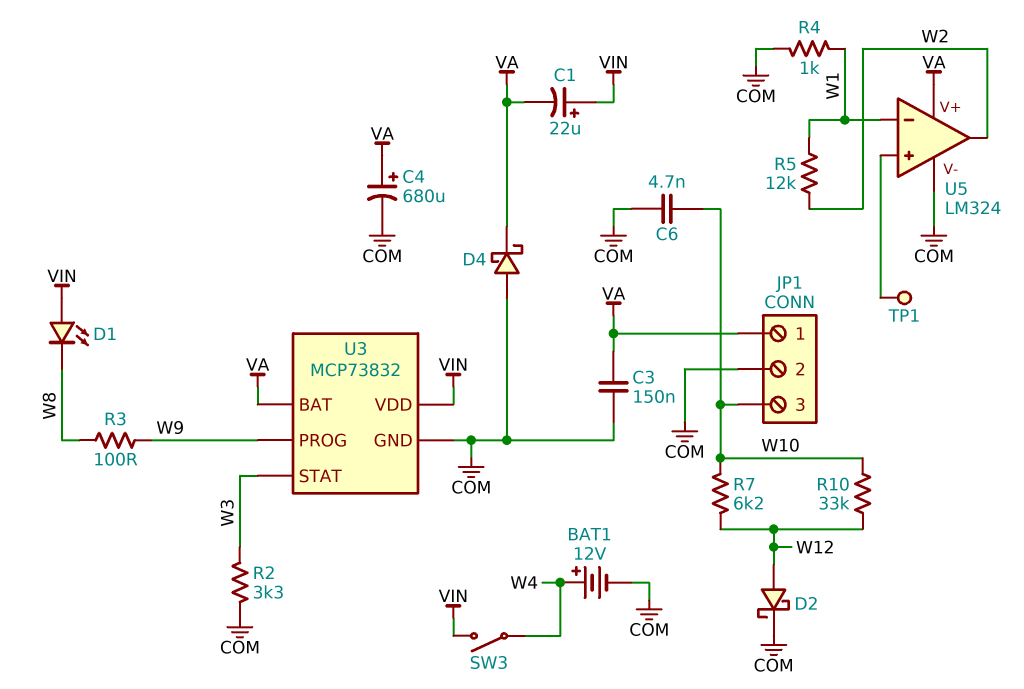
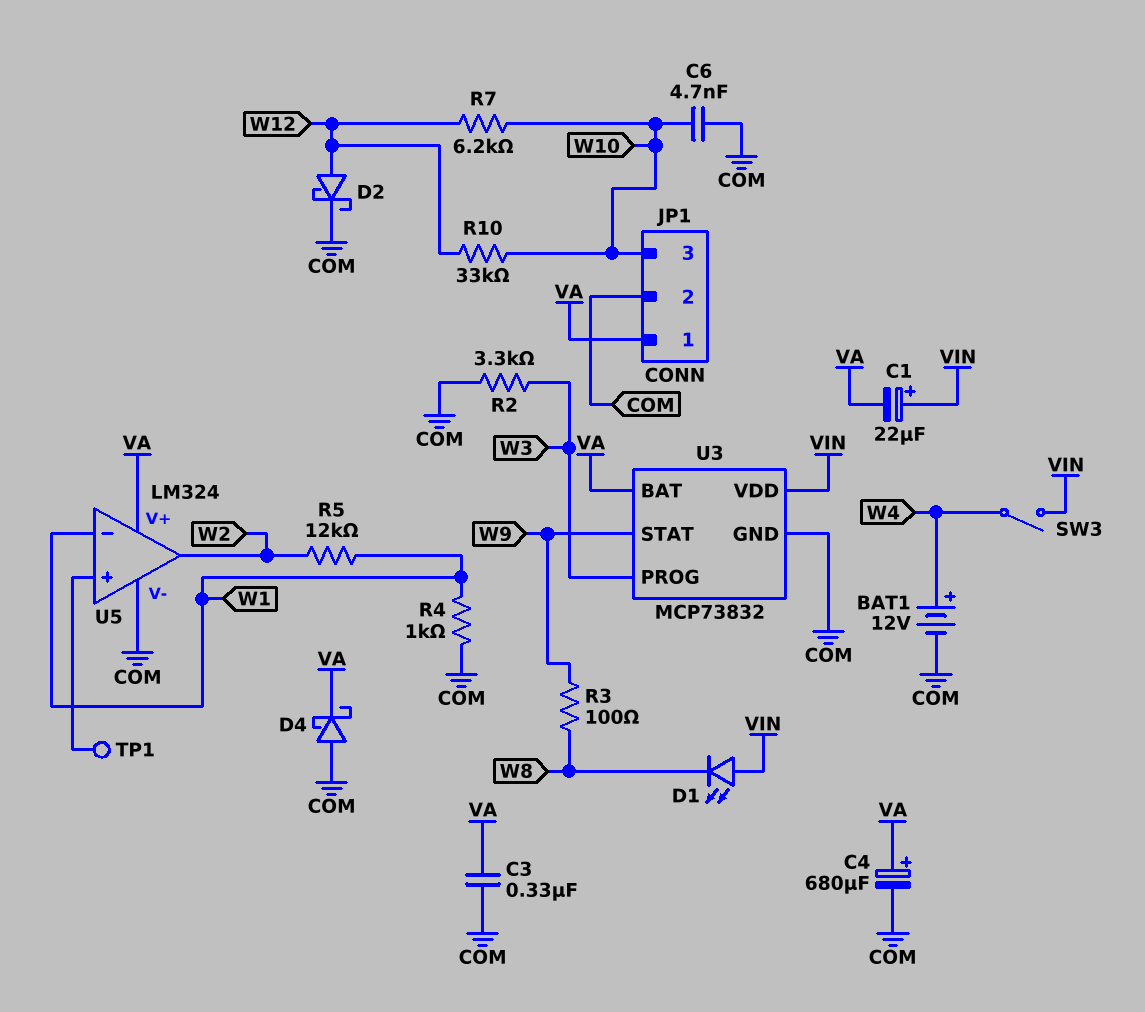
C3: 150nF (COM, VA) -> 330nF (COM, VA)
U3 pin PROG: W9 -> W3
U3 pin STAT: W3 -> W9

